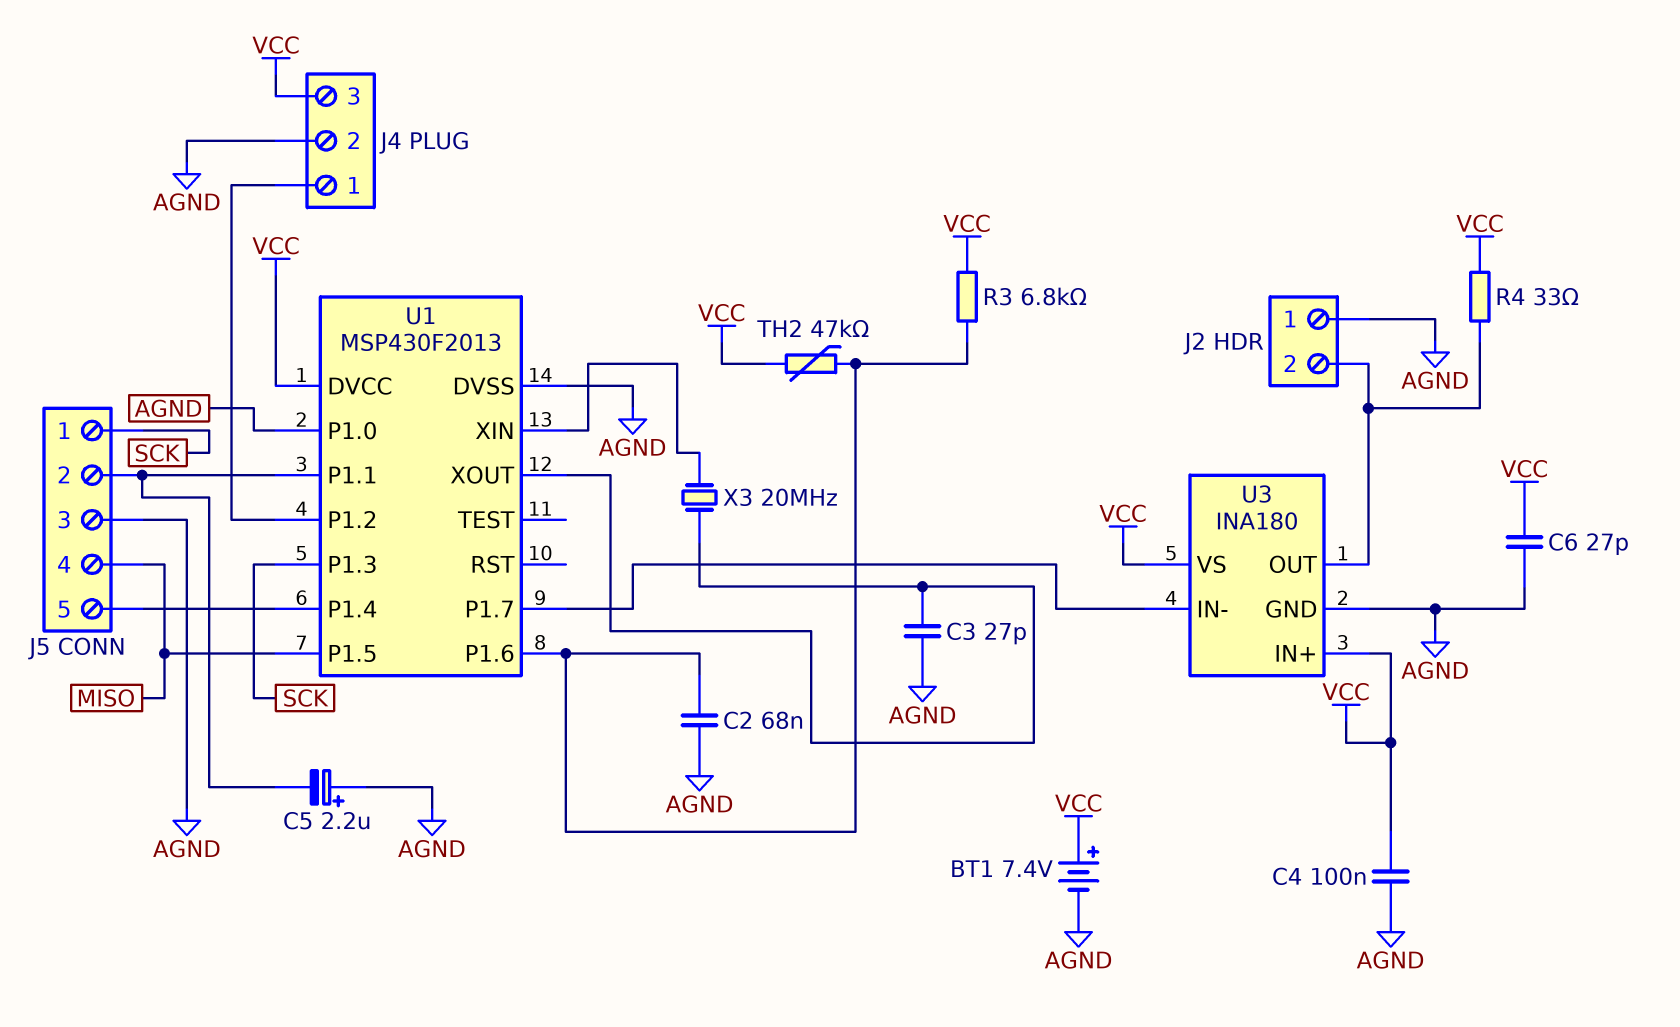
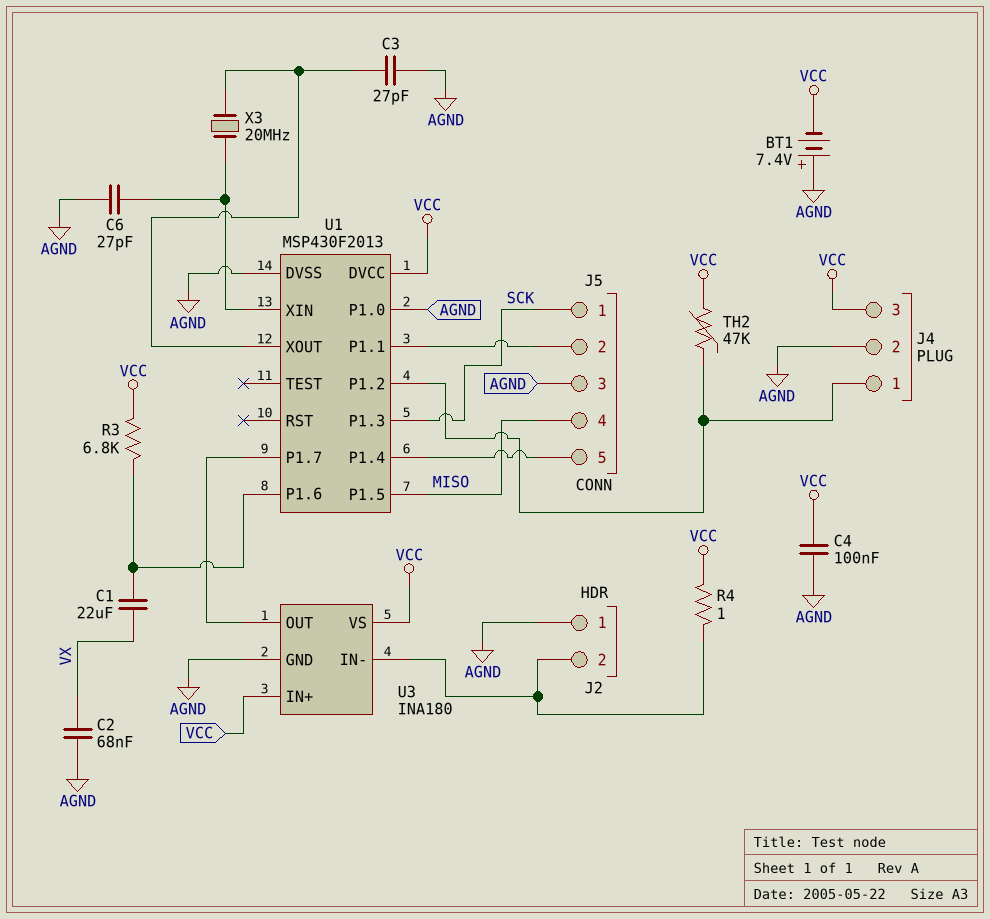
BT1: 7.4V (plus VCC, minus AGND) -> 7.4V (plus AGND, minus VCC)
C1: none -> 22uF (U1/P1.6, VX)
C2: 68nF (AGND, U1/P1.6) -> 68nF (AGND, VX)
C5: 2.2uF (plus AGND, minus J5/2) -> none
C6: 27pF (AGND, VCC) -> 27pF (AGND, U1/XIN)
R4: 33 (J2/2, VCC) -> 1 (J2/2, VCC)
TH2: 47k (U1/P1.6, VCC) -> 47k (J4/1, VCC)
U3 pin IN-: U1/P1.7 -> J2/2
U3 pin OUT: J2/2 -> U1/P1.7

